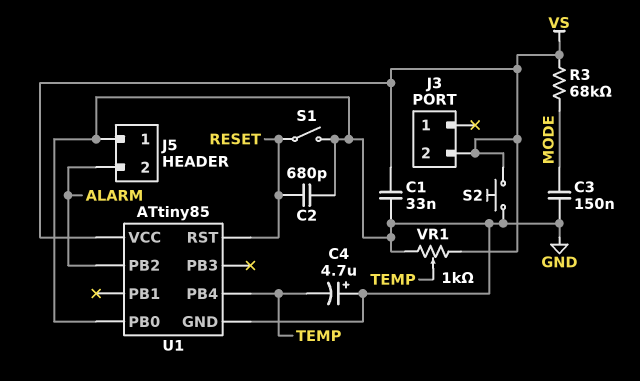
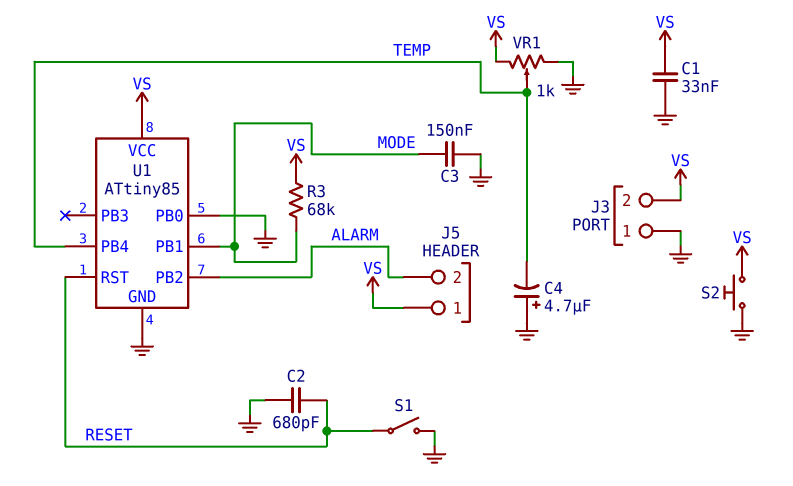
J3 pin 1: none -> GND
J5 pin 1: GND -> VS
U1 pin PB1: none -> MODE

